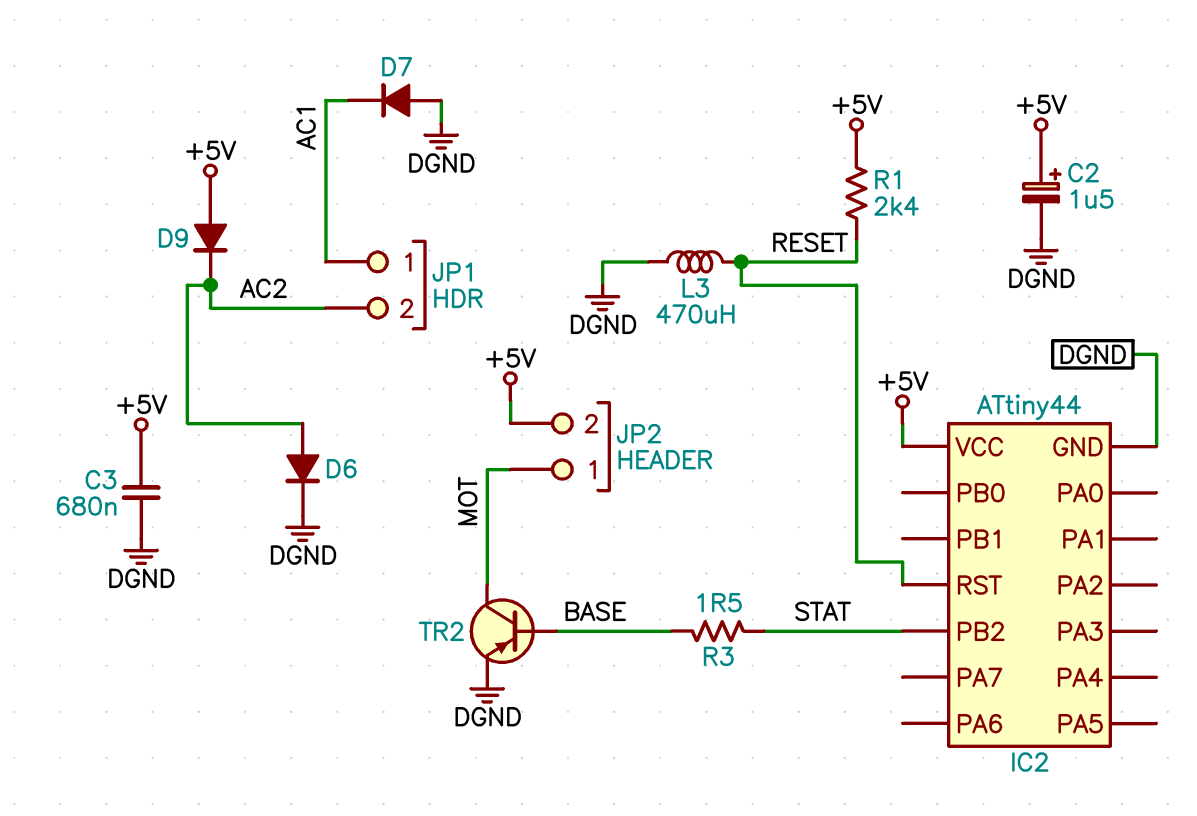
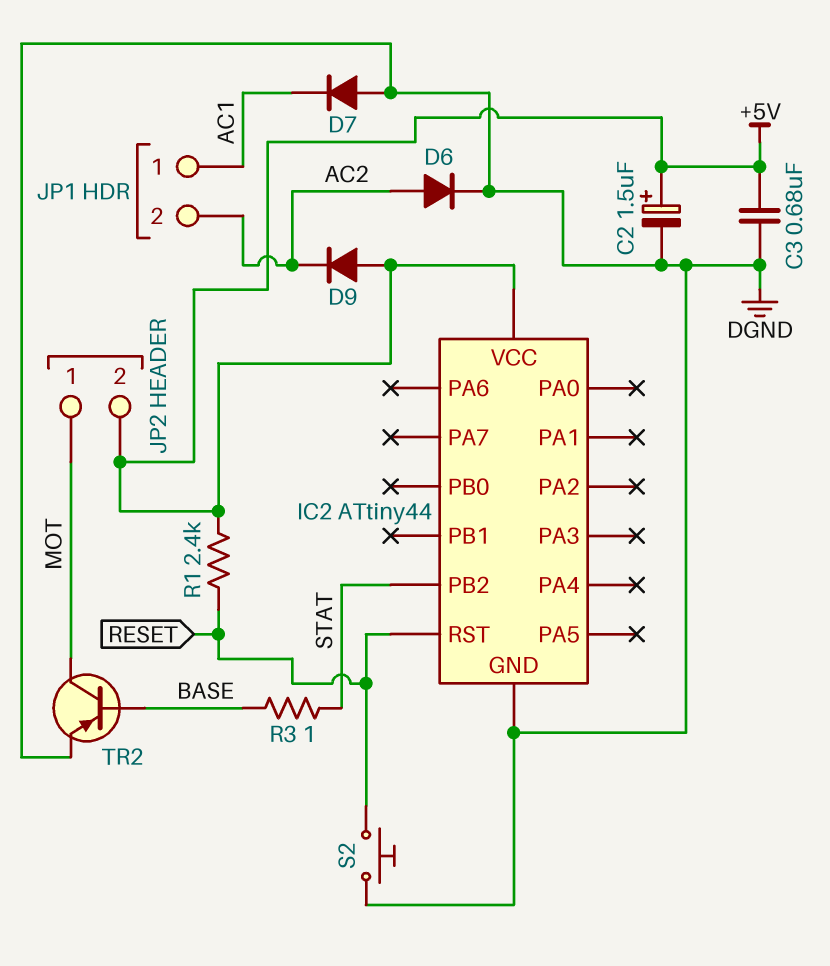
L3: 470uH (DGND, RESET) -> none
R3: 1.5 (BASE, STAT) -> 1 (BASE, STAT)
S2: none -> button (DGND, RESET)

